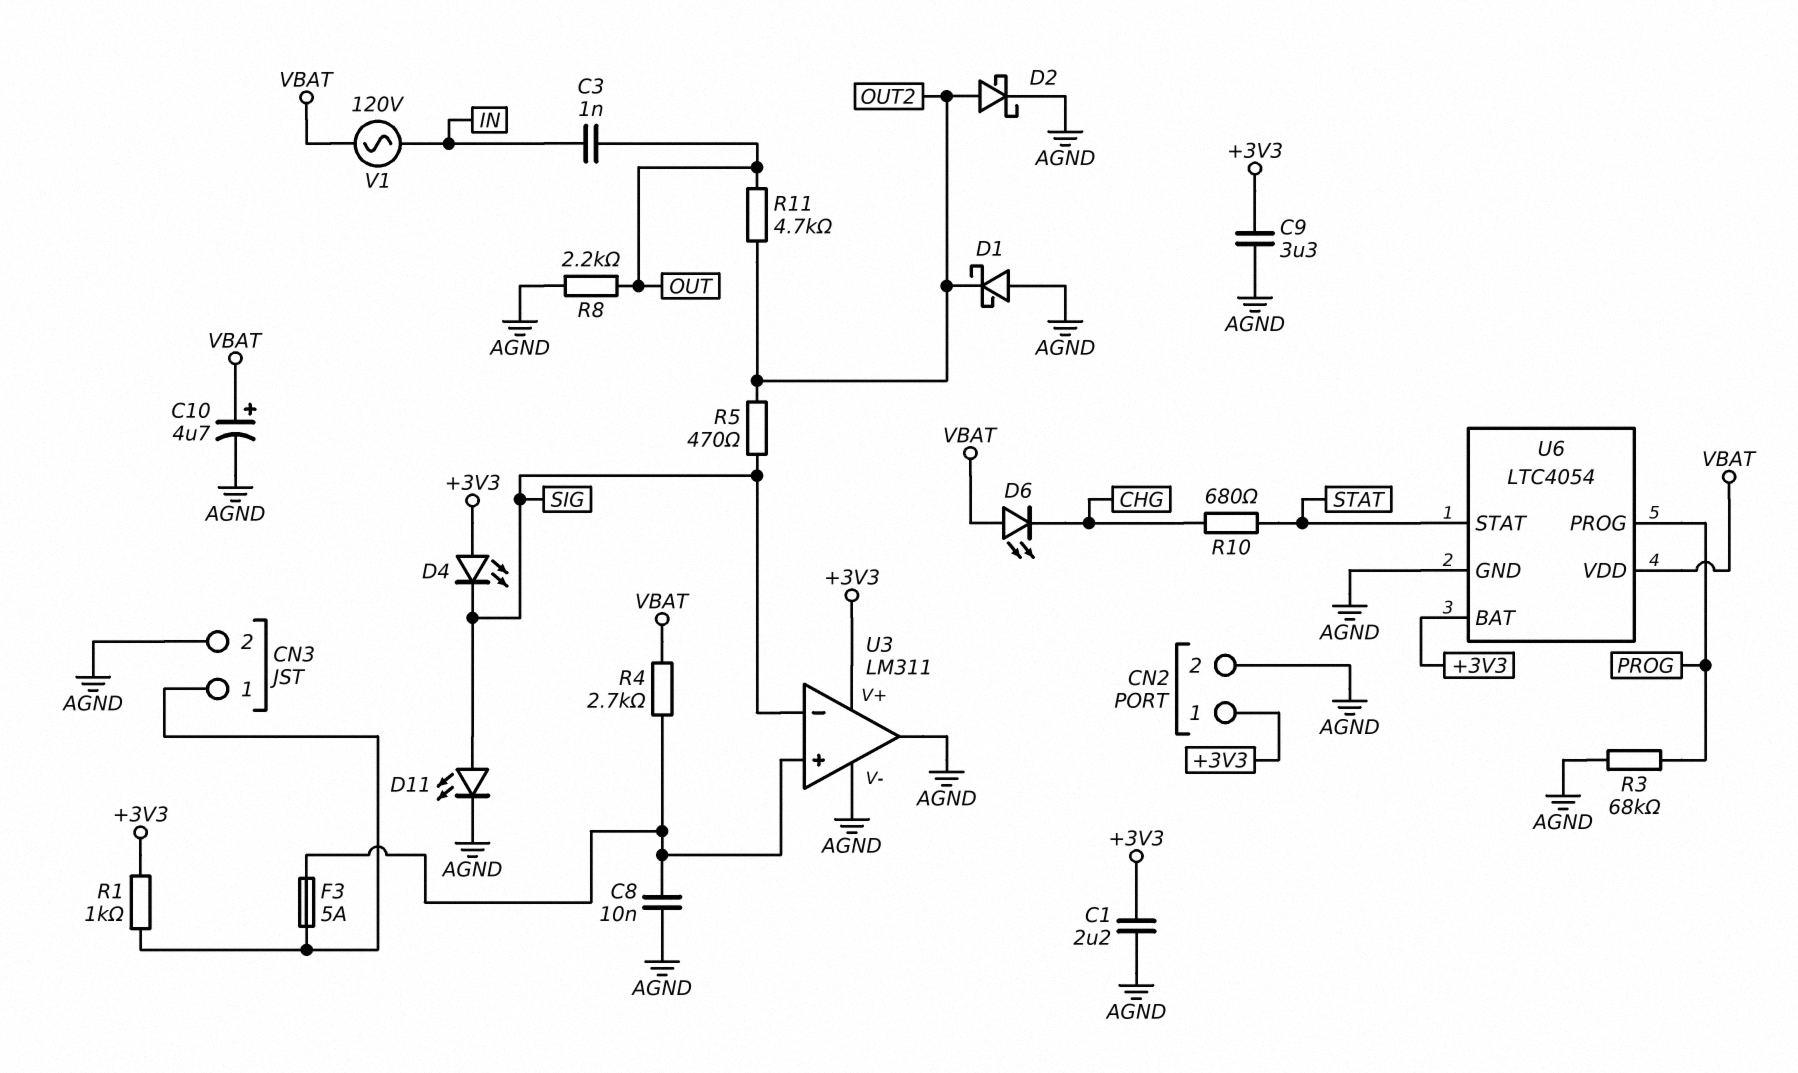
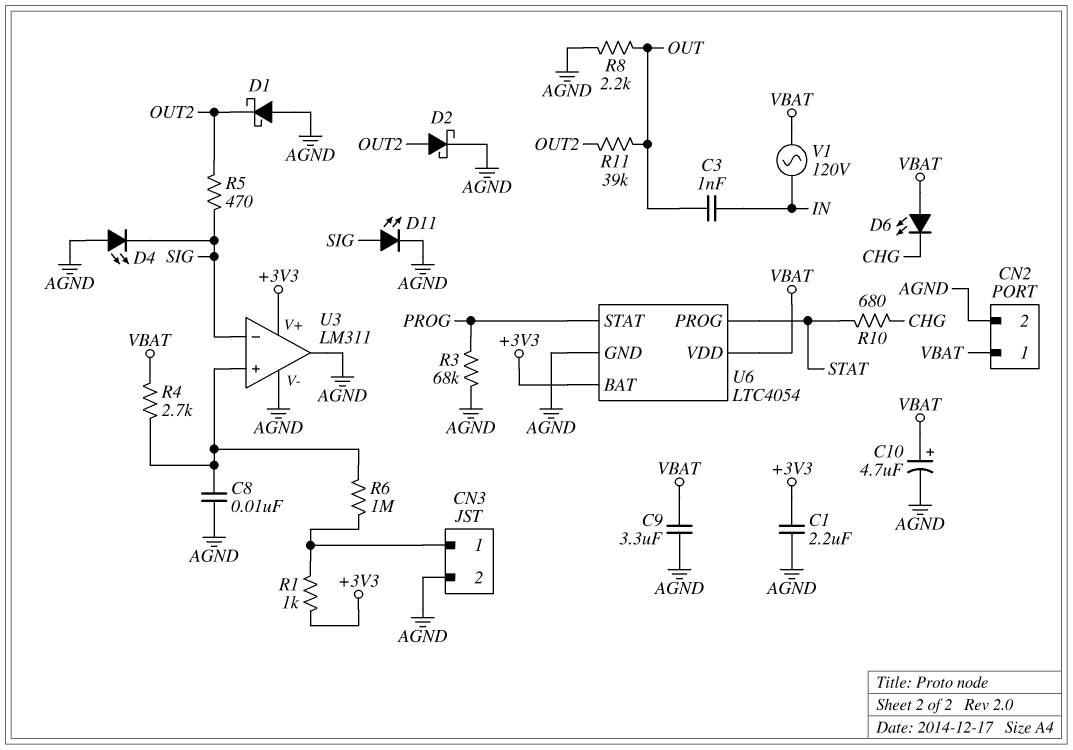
C9: 3.3uF (+3V3, AGND) -> 3.3uF (AGND, VBAT)
CN2 pin 1: +3V3 -> VBAT
D4: LED (A +3V3, K SIG) -> LED (A AGND, K SIG)
F3: 5A (CN3/1, U3/in+) -> none
R6: none -> 1M (CN3/1, U3/in+)
R11: 4.7k (OUT, OUT2) -> 39k (OUT, OUT2)
U6 pin PROG: PROG -> STAT
U6 pin STAT: STAT -> PROG

